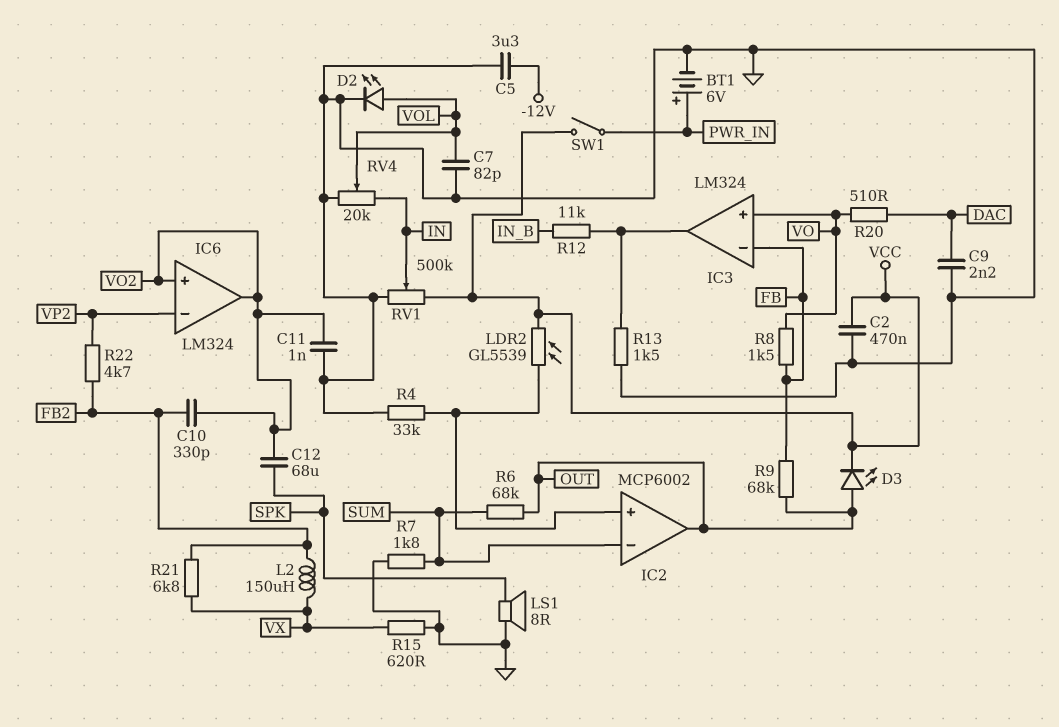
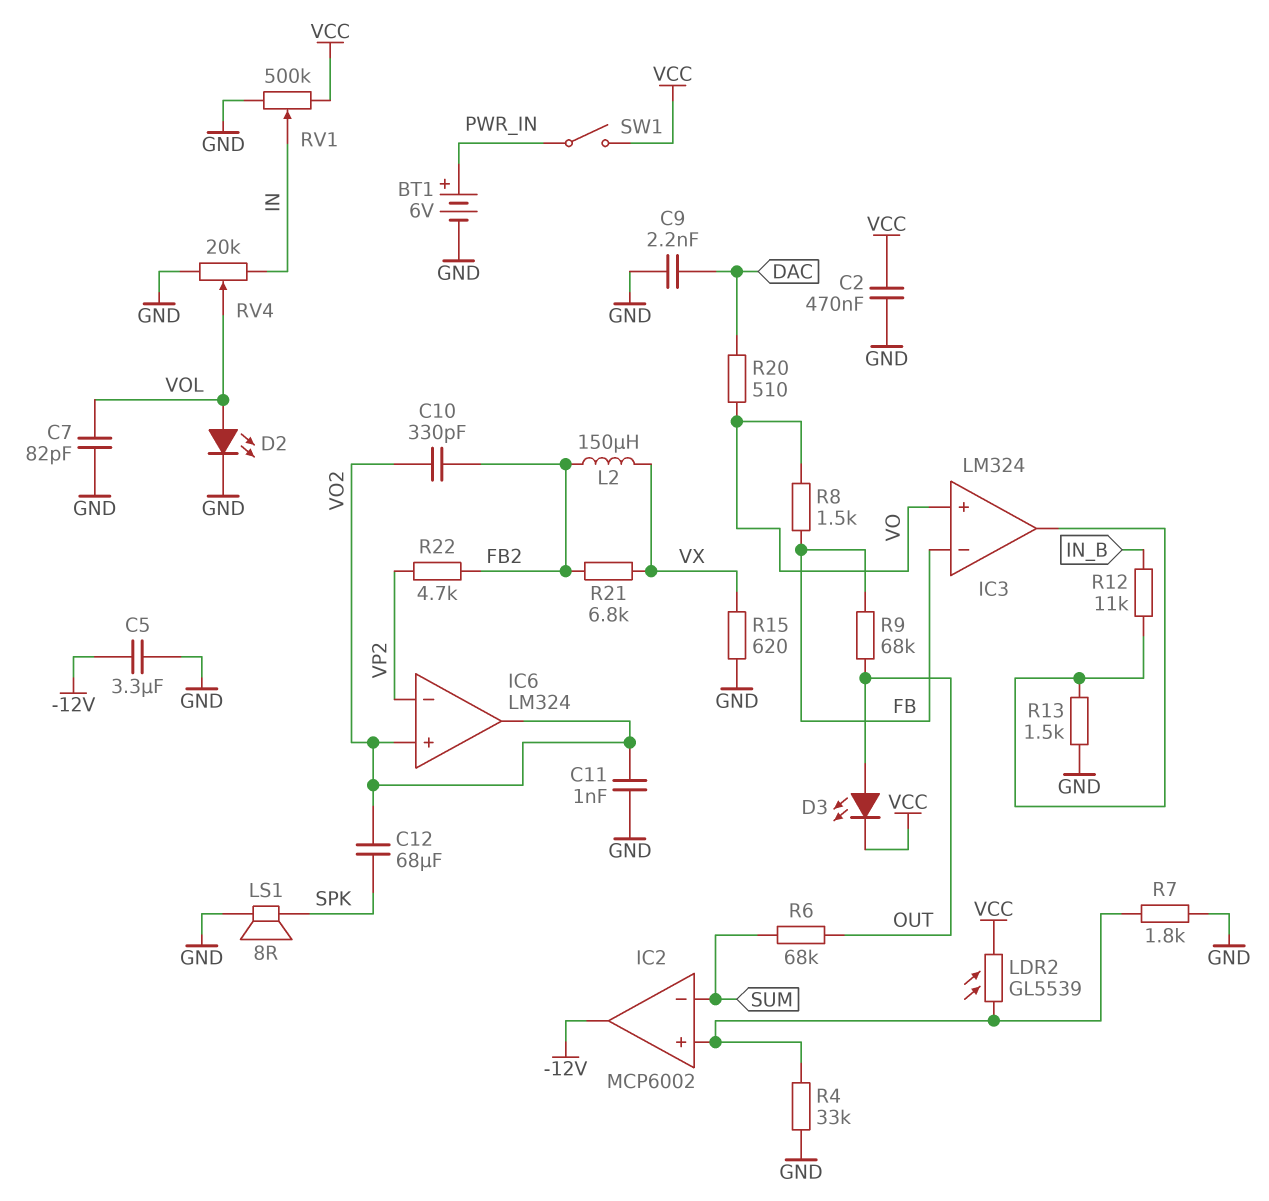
IC2 pin out: OUT -> -12V
R7: 1.8k (GND, SUM) -> 1.8k (GND, IC2/in+)

